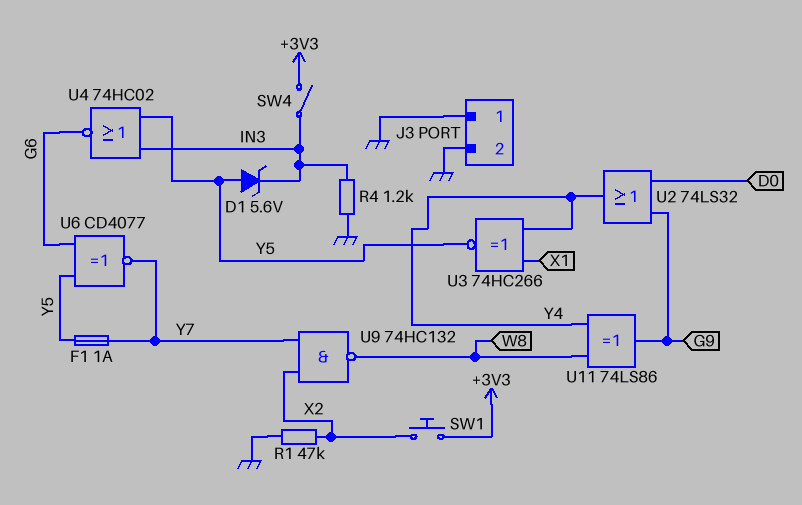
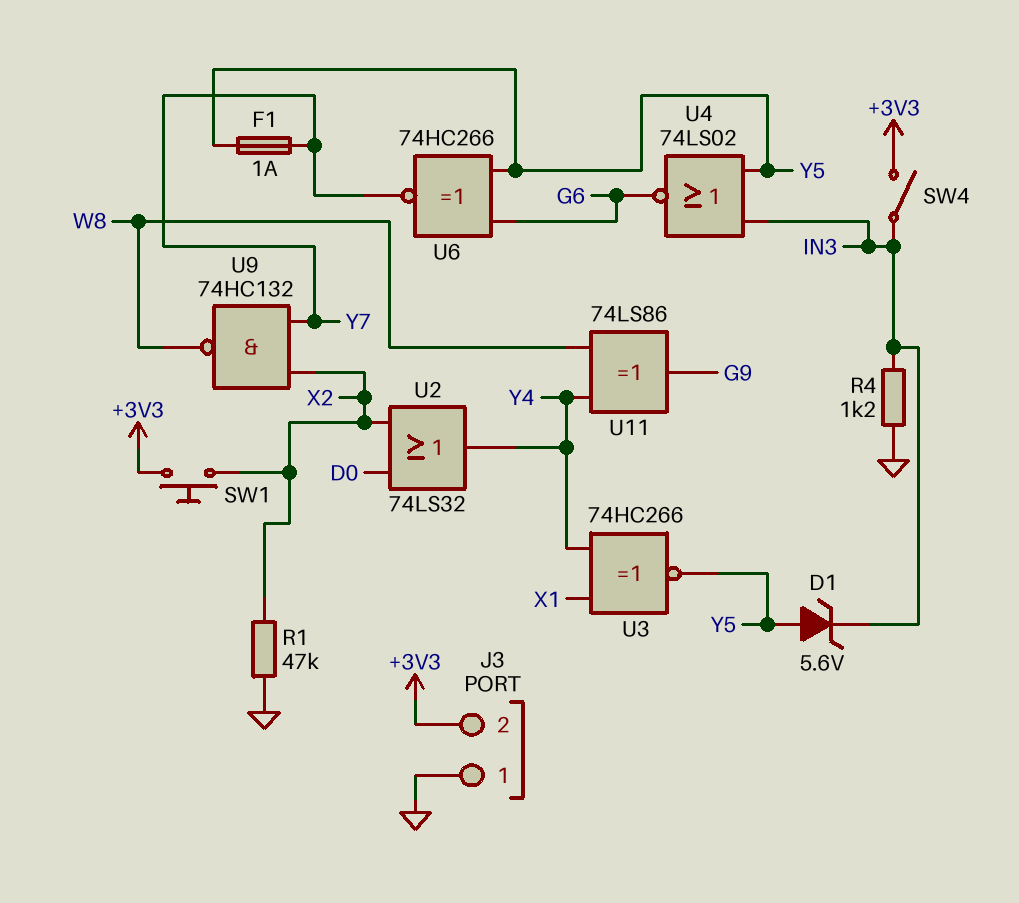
J3 pin 2: GND -> +3V3
U2: OR 74LS32 (in D0, in G9, out Y4) -> OR 74LS32 (in D0, in X2, out Y4)
U4: NOR 74HC02 (in IN3, in Y5, out G6) -> NOR 74LS02 (in IN3, in Y5, out G6)
U6: XNOR CD4077 (in G6, in Y5, out Y7) -> XNOR 74HC266 (in G6, in Y5, out Y7)

